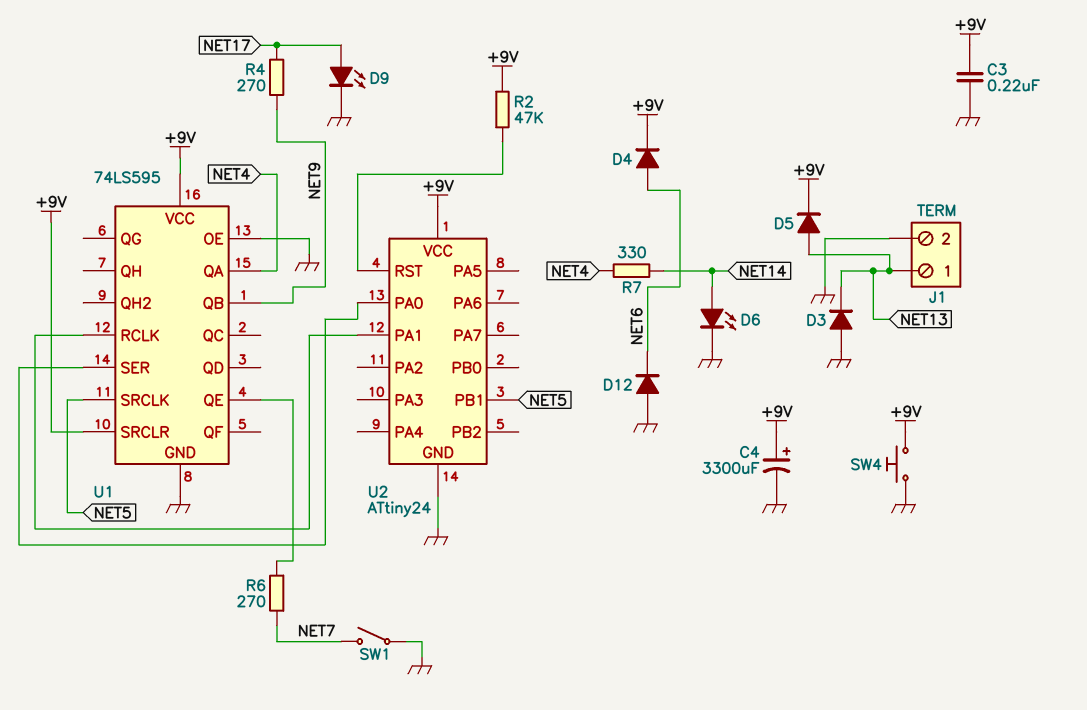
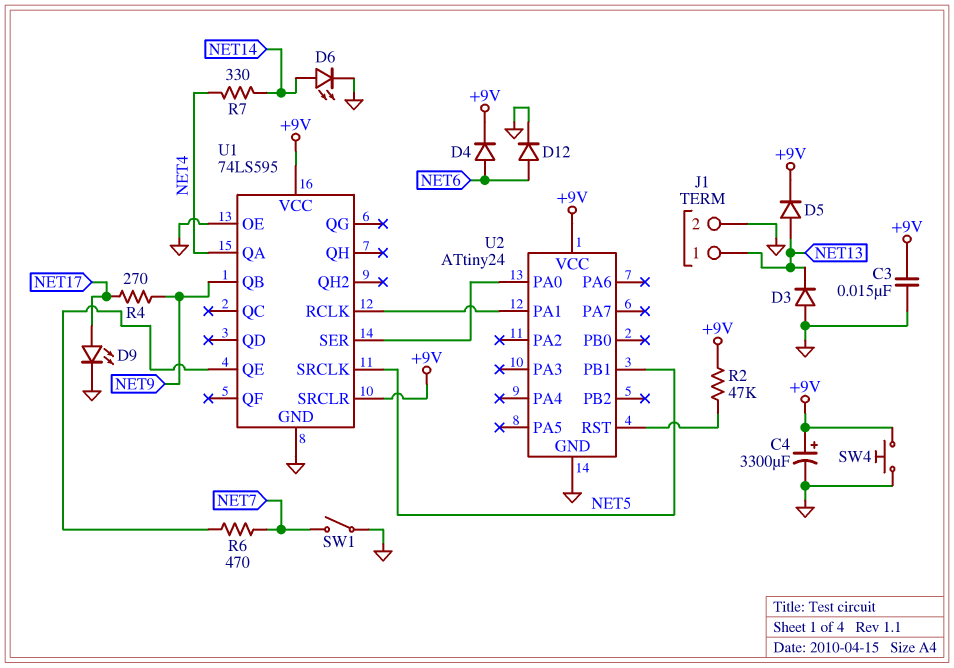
C3: 220nF (+9V, GND) -> 15nF (+9V, GND)
D12: diode (A GND, K NET6) -> diode (A NET6, K GND)
R6: 270 (NET7, U1/QE) -> 470 (NET7, U1/QE)

